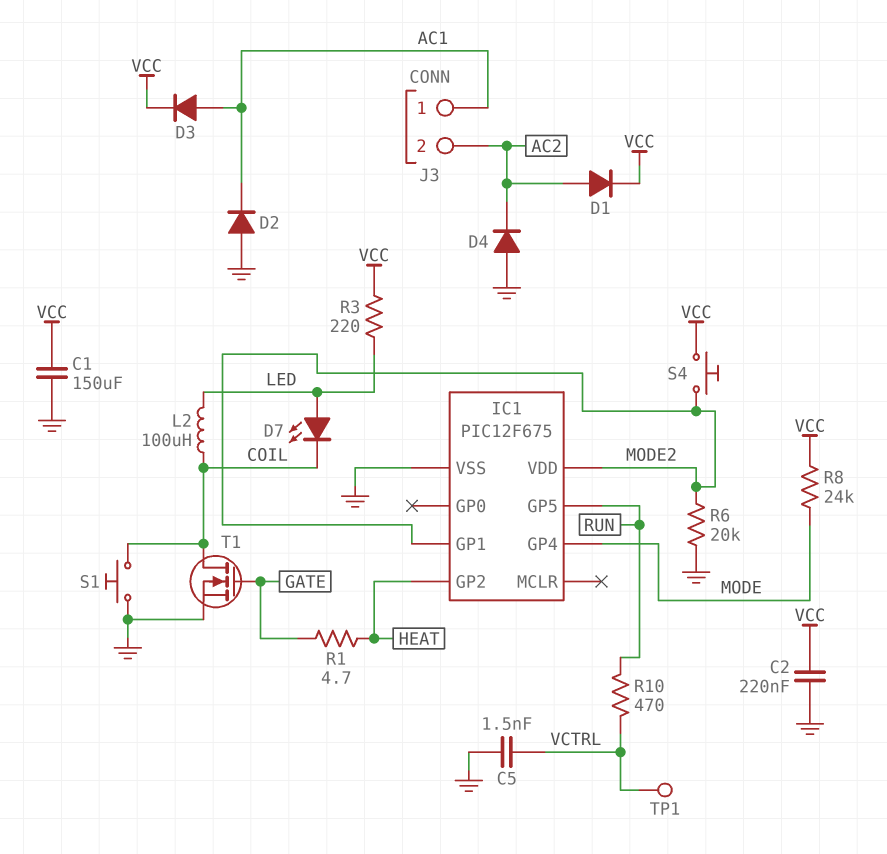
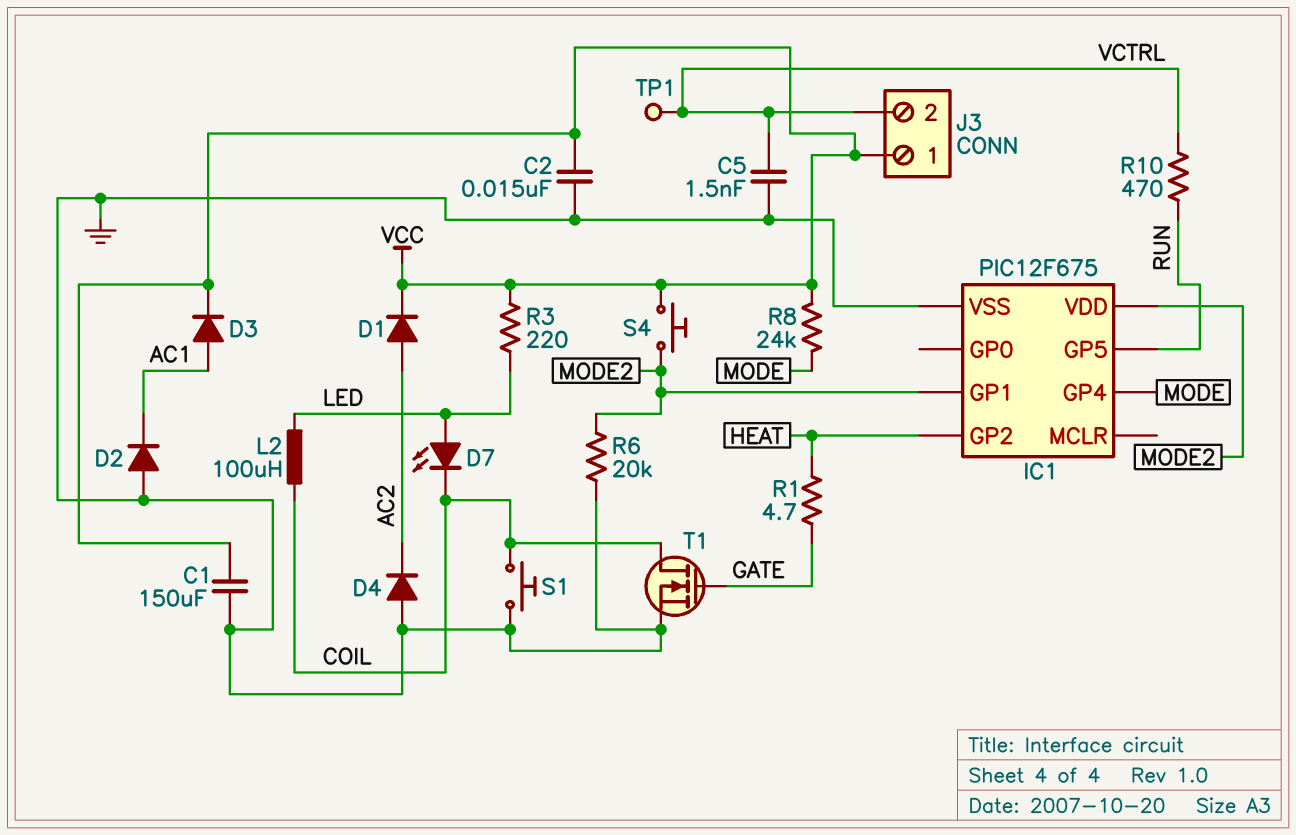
C2: 220nF (GND, VCC) -> 15nF (GND, VCC)
J3 pin 1: AC1 -> VCC
J3 pin 2: AC2 -> VCTRL

